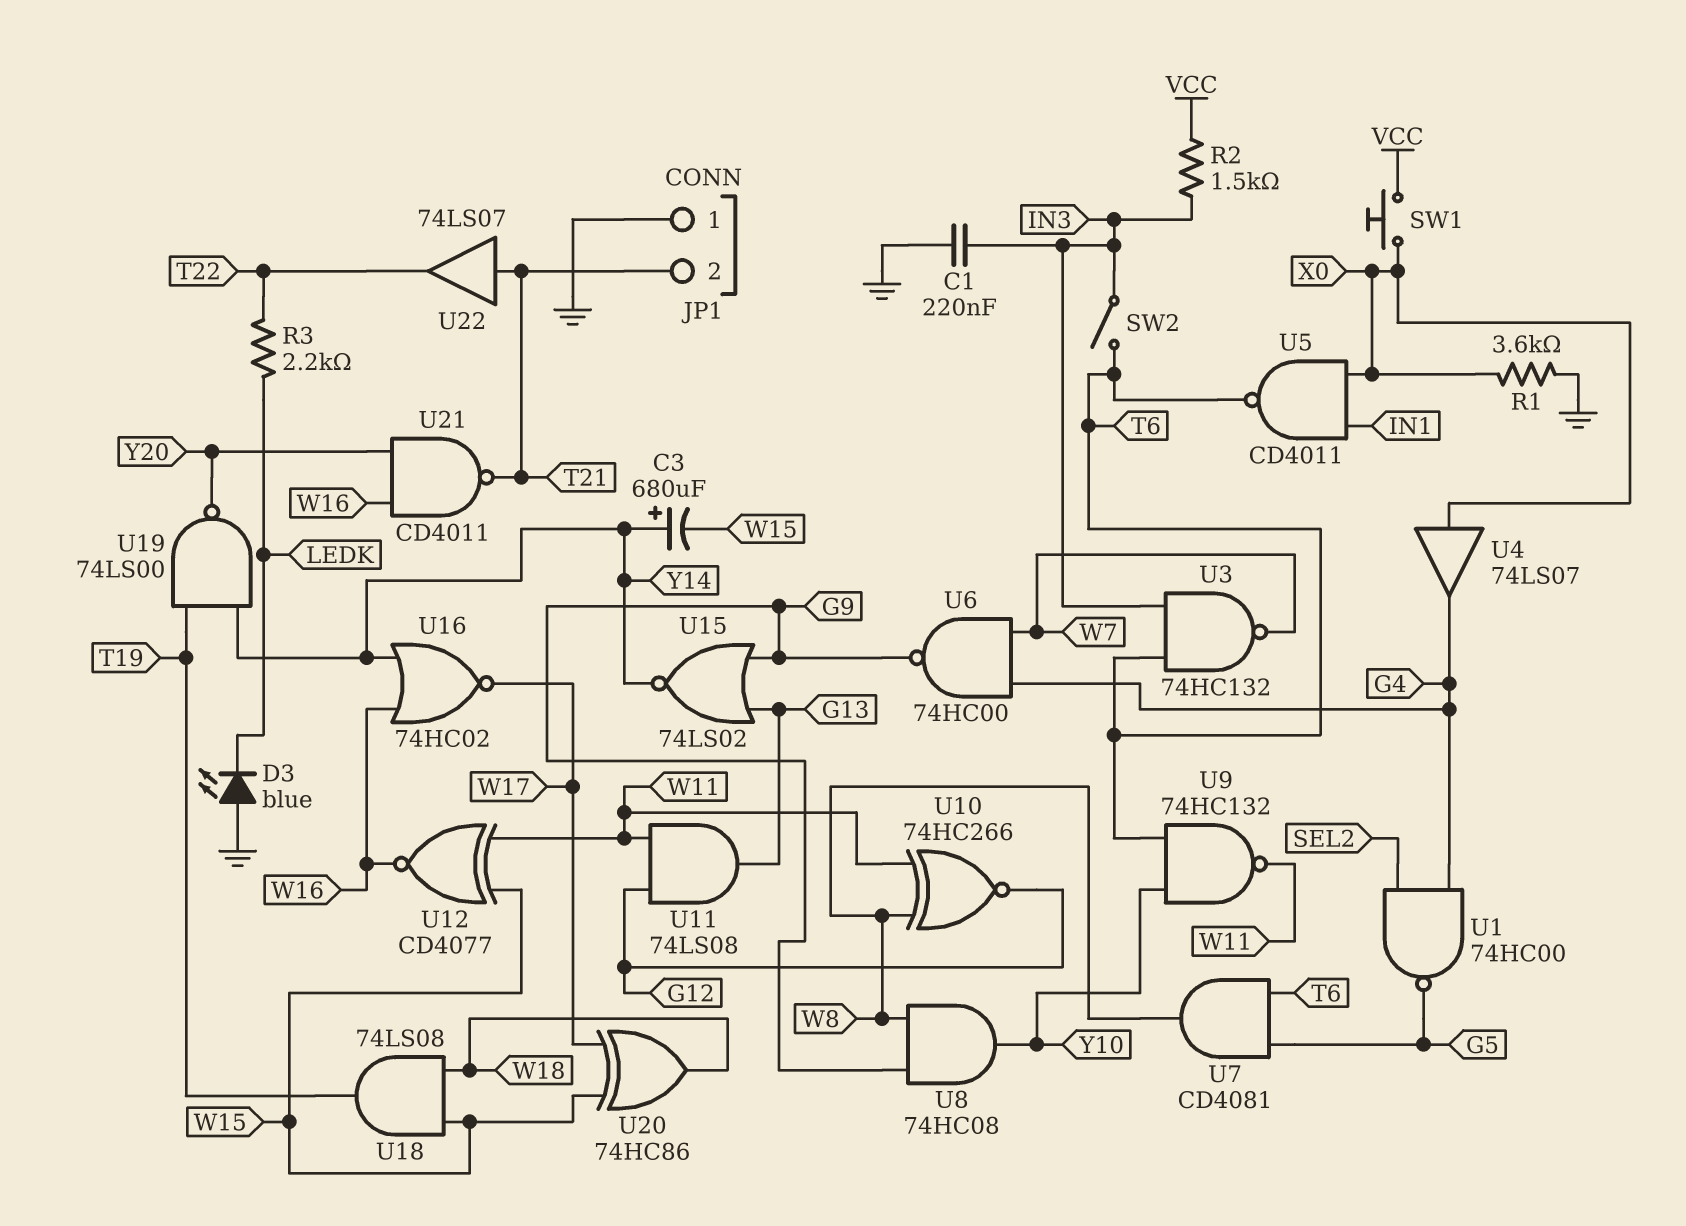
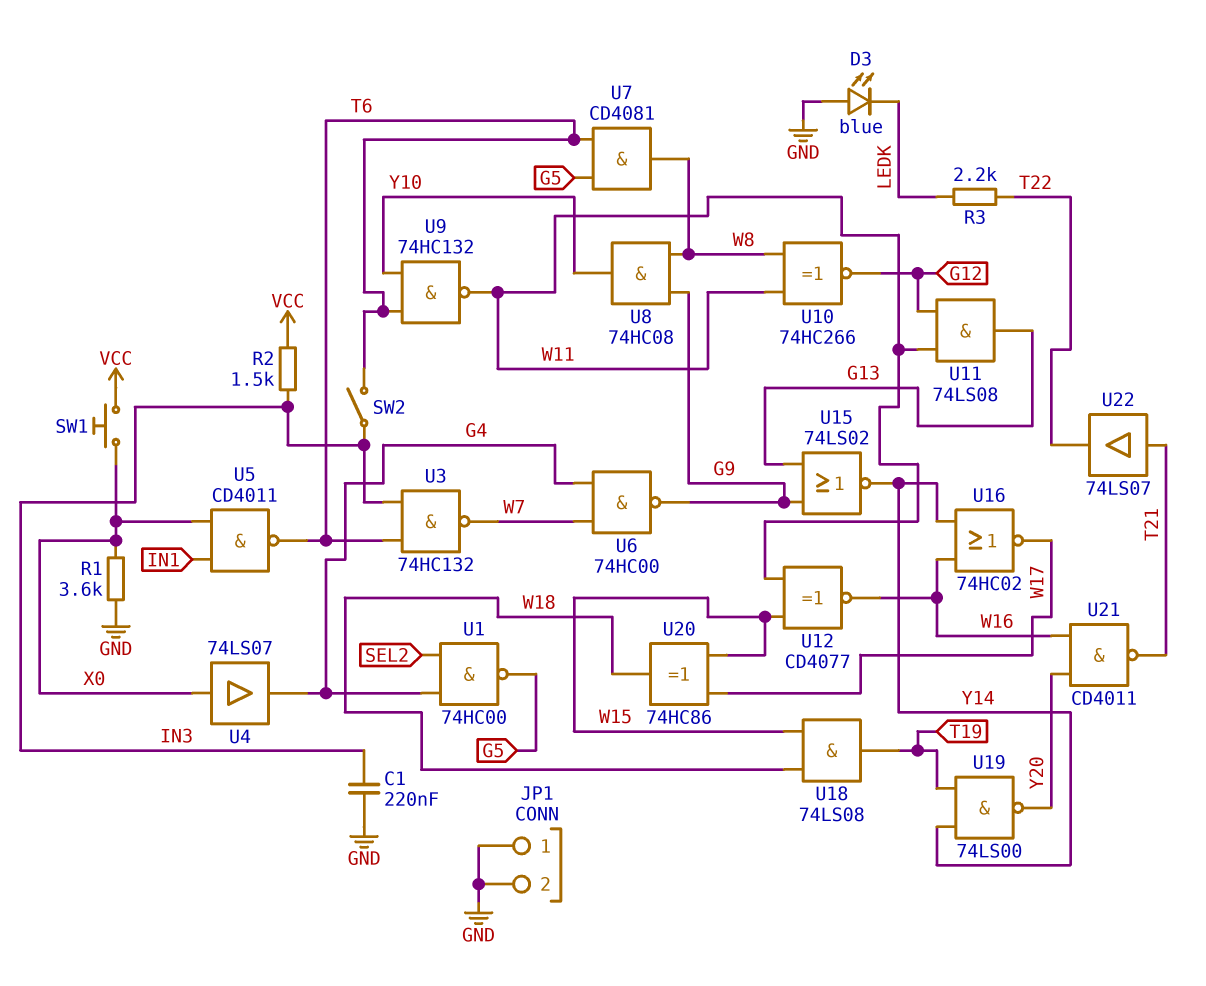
C3: 680uF (plus Y14, minus W15) -> none
JP1 pin 2: T21 -> GND

